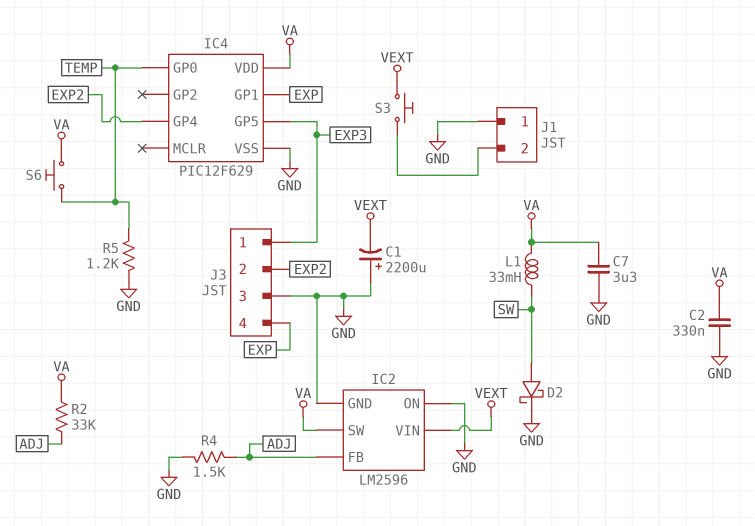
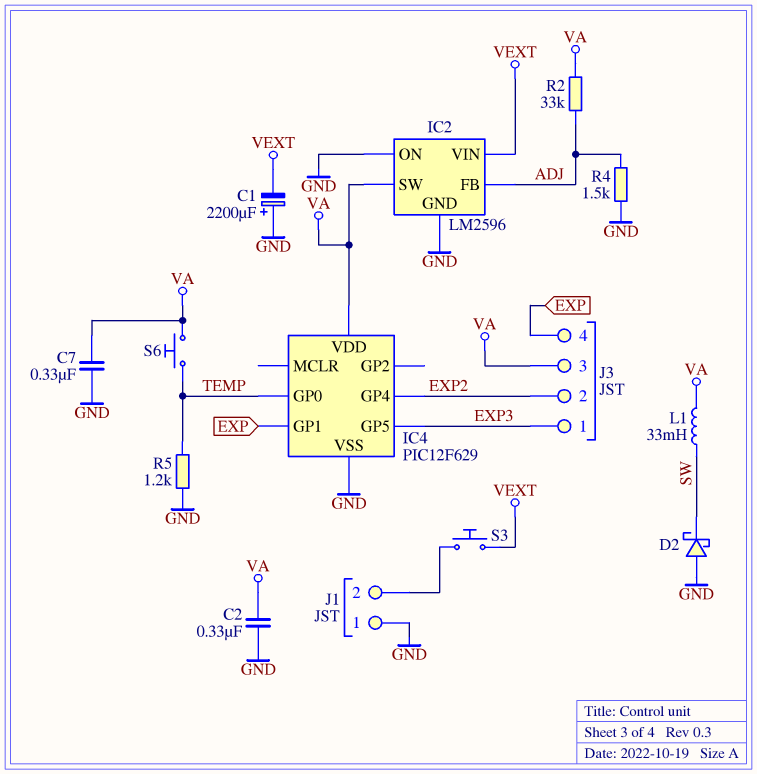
C7: 3.3uF (GND, VA) -> 330nF (GND, VA)
D2: schottky (A SW, K GND) -> schottky (A GND, K SW)
J3 pin 3: GND -> VA

